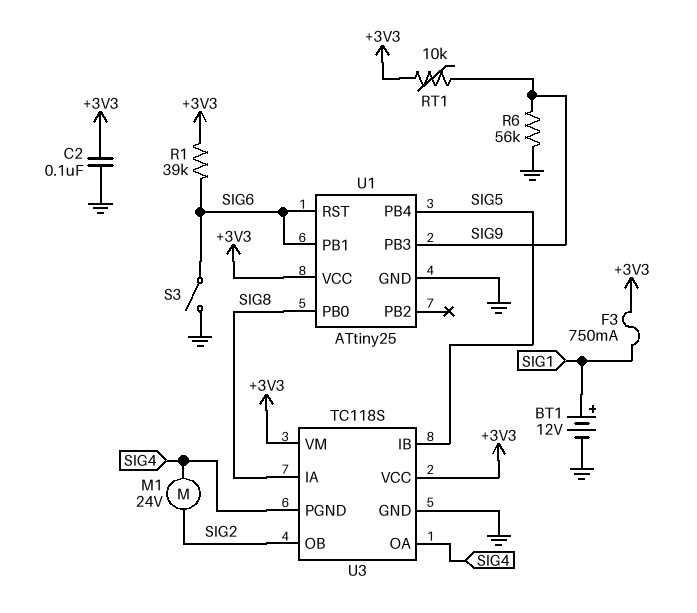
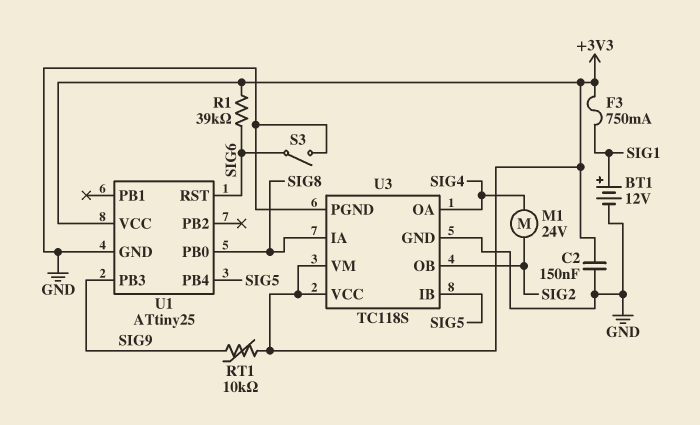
C2: 100nF (+3V3, GND) -> 150nF (+3V3, GND)
R6: 56k (GND, SIG9) -> none
U1 pin PB1: SIG6 -> none
U3 pin PGND: SIG4 -> GND

